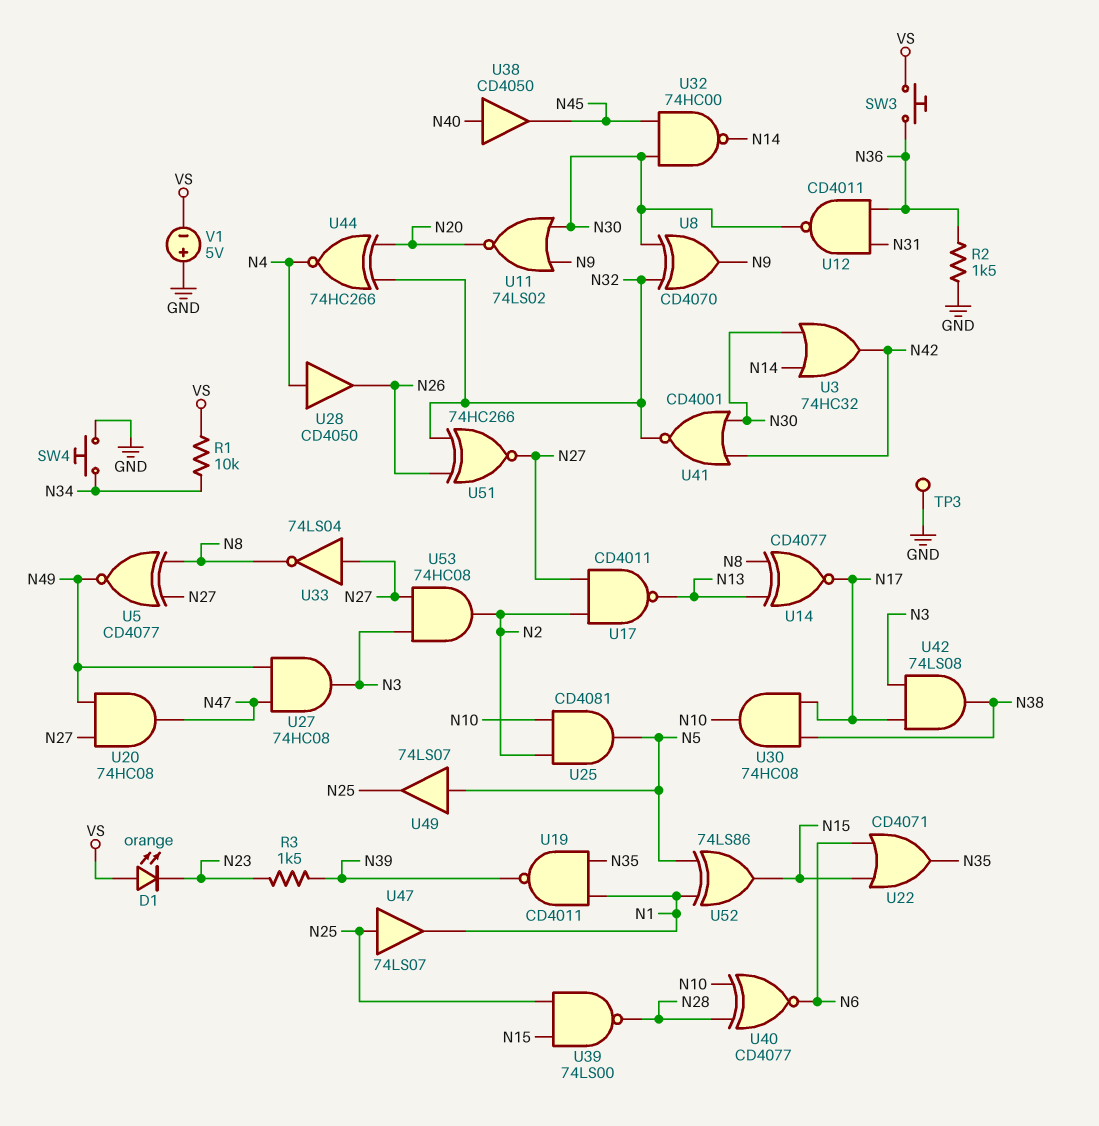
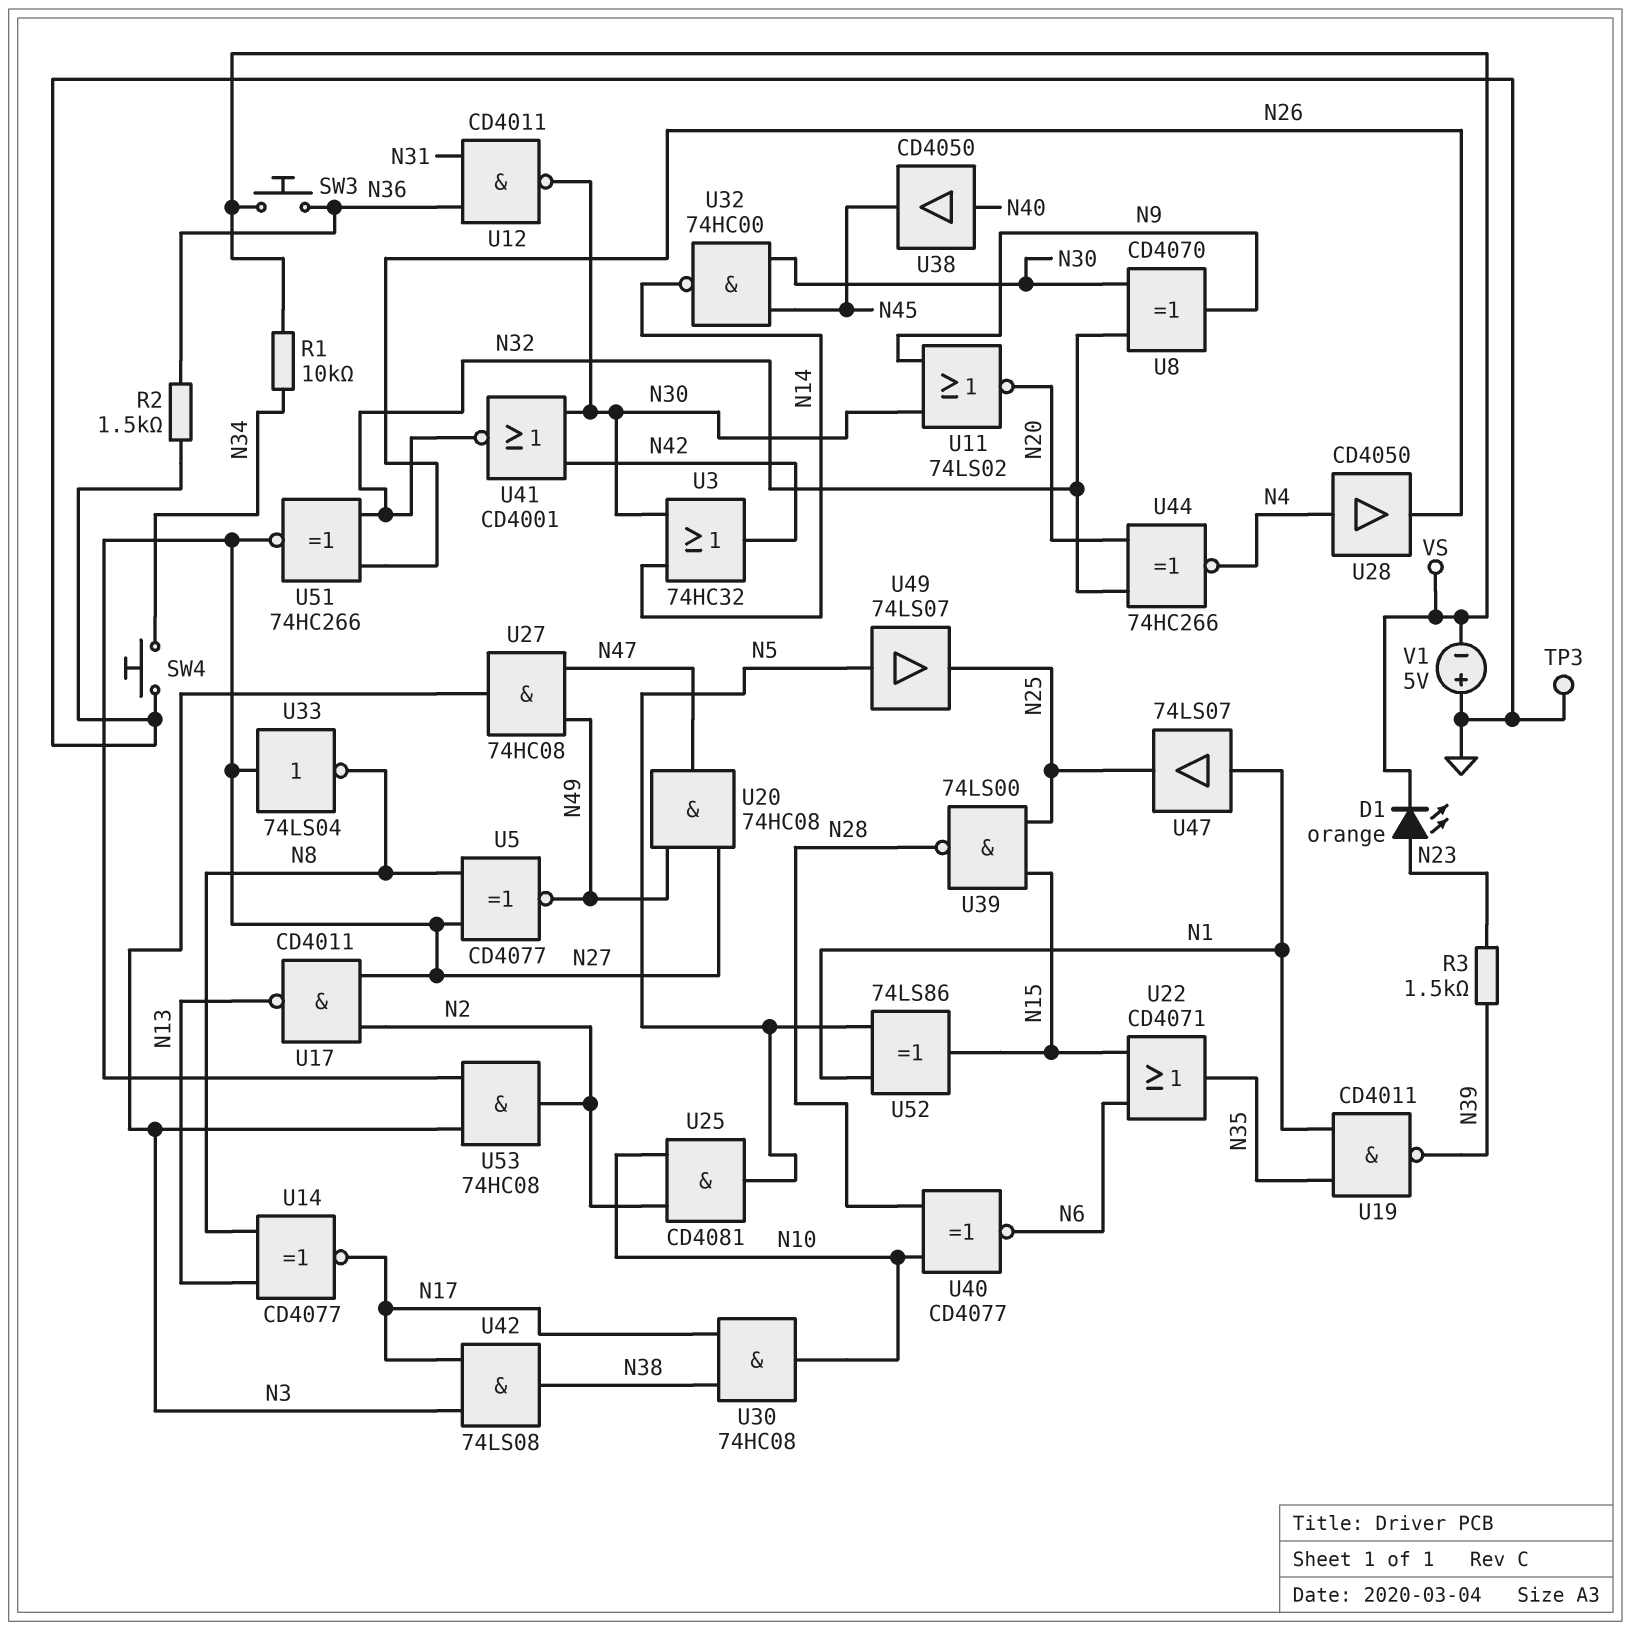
D1: LED orange (A VS, K N23) -> LED orange (A N23, K VS)
U47: buffer 74LS07 (in N25, out N1) -> buffer 74LS07 (in N1, out N25)

